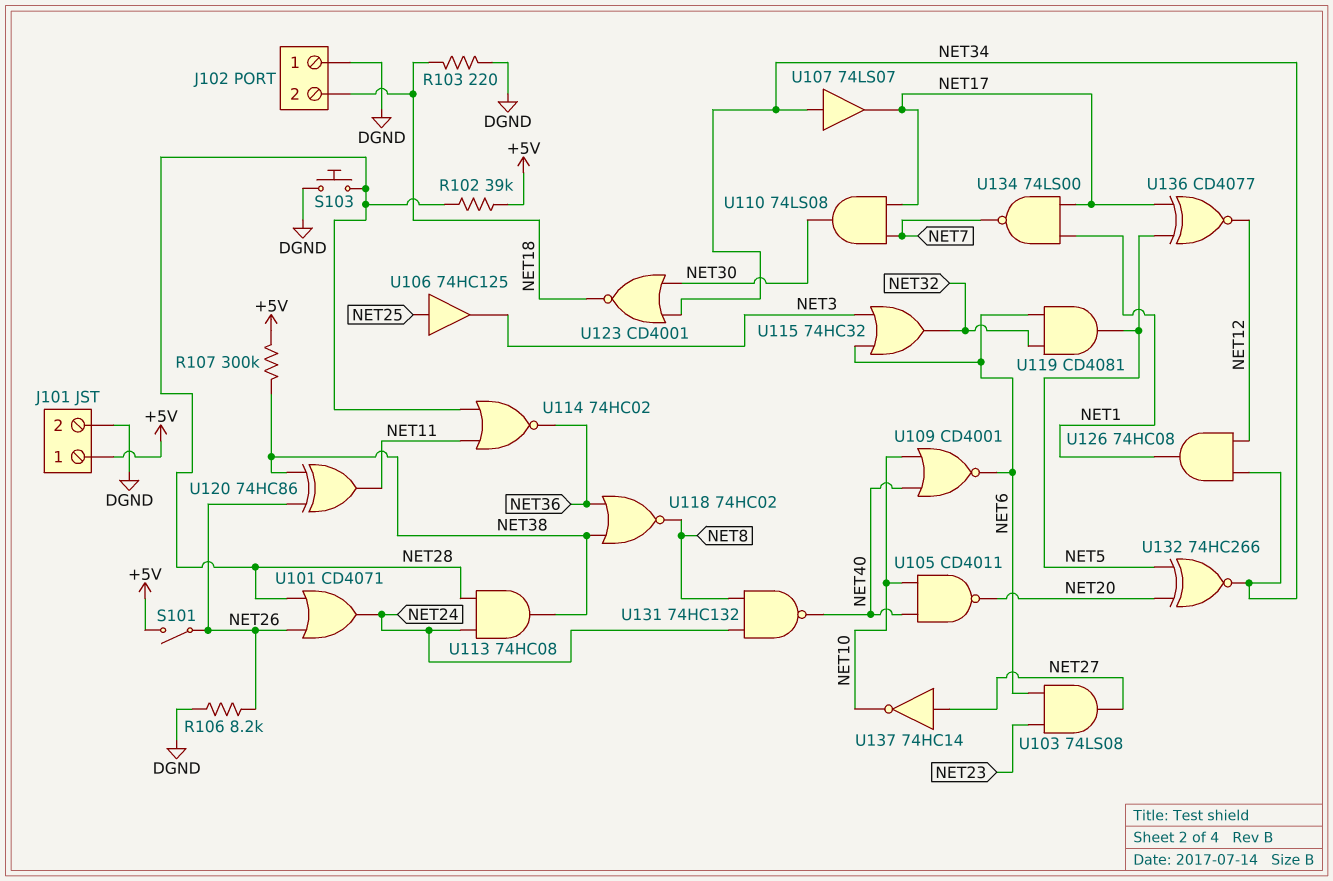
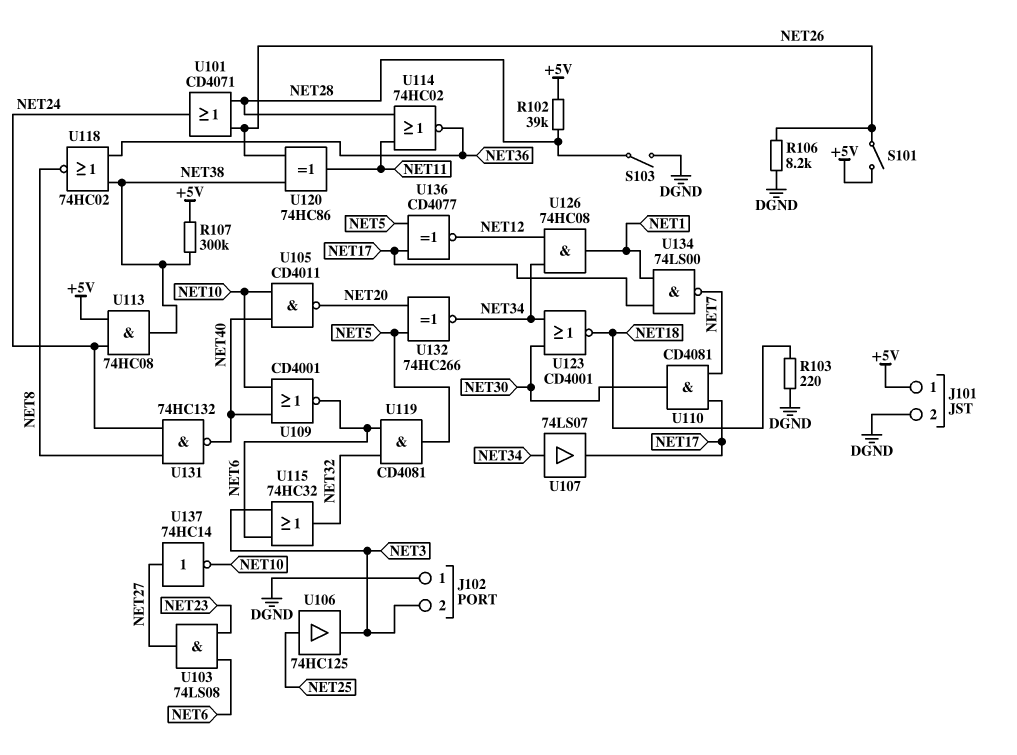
J102 pin 2: NET18 -> NET3
S103: button (DGND, NET28) -> switch (DGND, NET28)
U110: AND 74LS08 (in NET7, in NET17, out NET30) -> AND CD4081 (in NET7, in NET17, out NET30)
U113: AND 74HC08 (in NET24, in NET28, out NET38) -> AND 74HC08 (in +5V, in NET24, out NET38)

